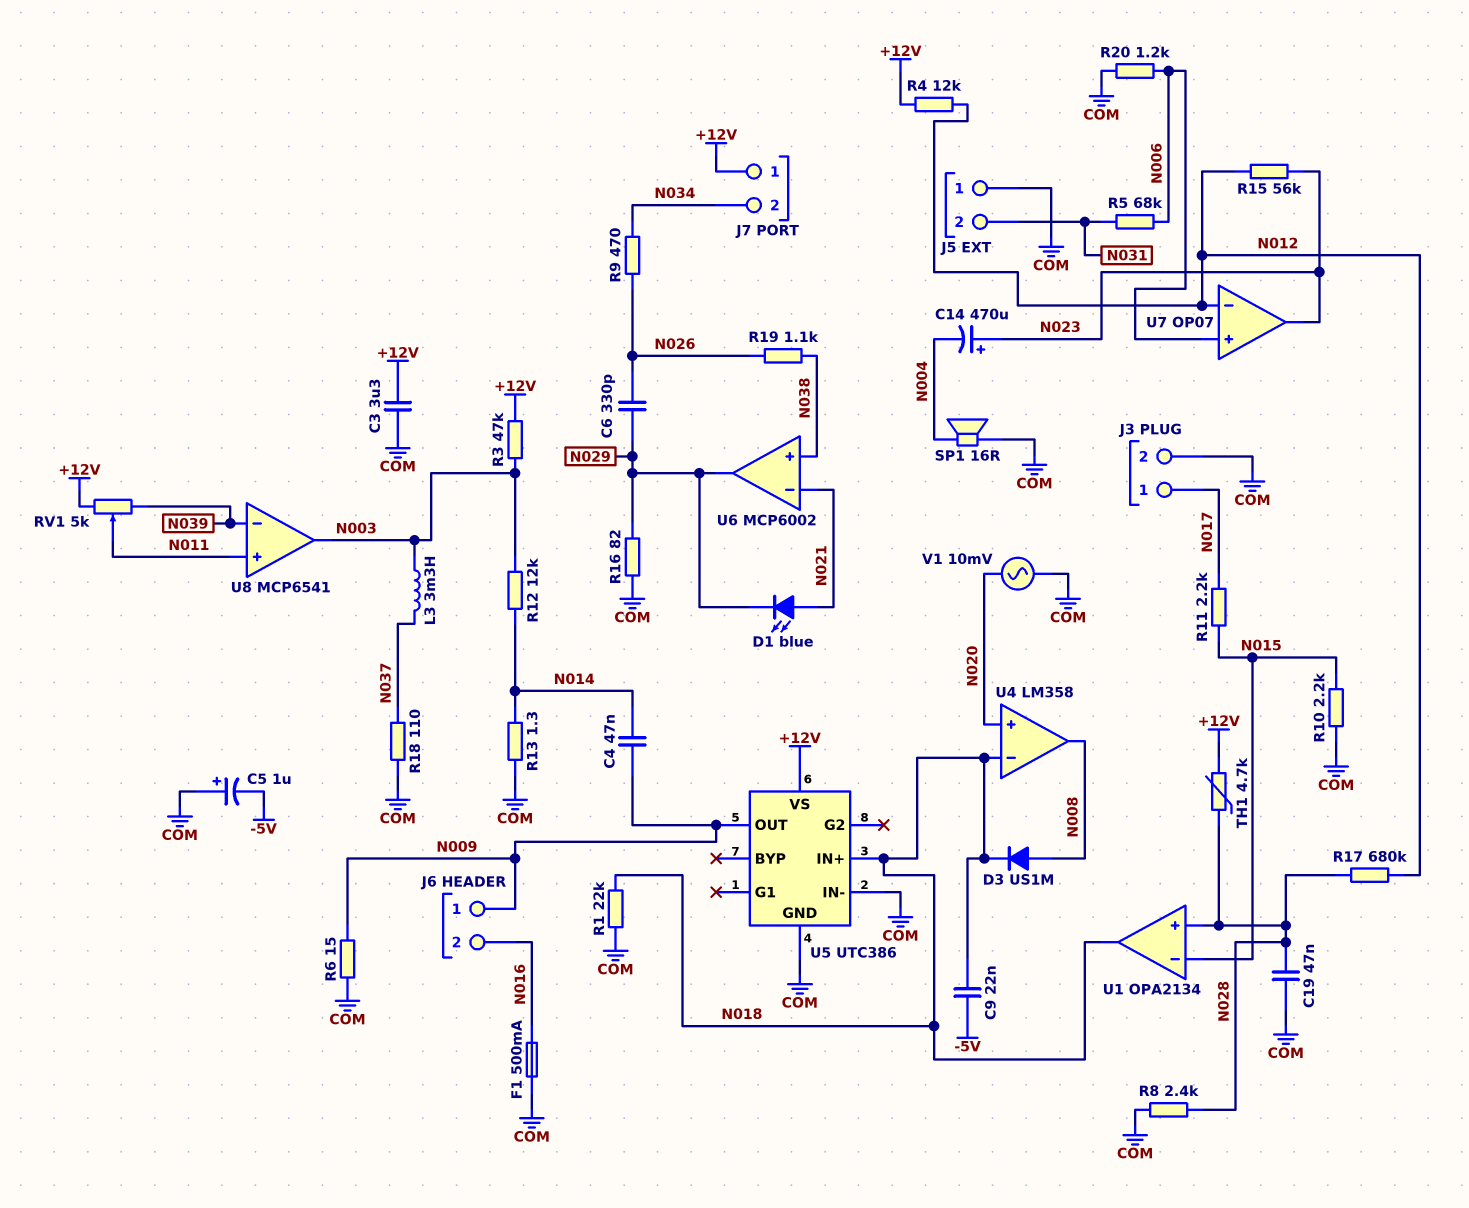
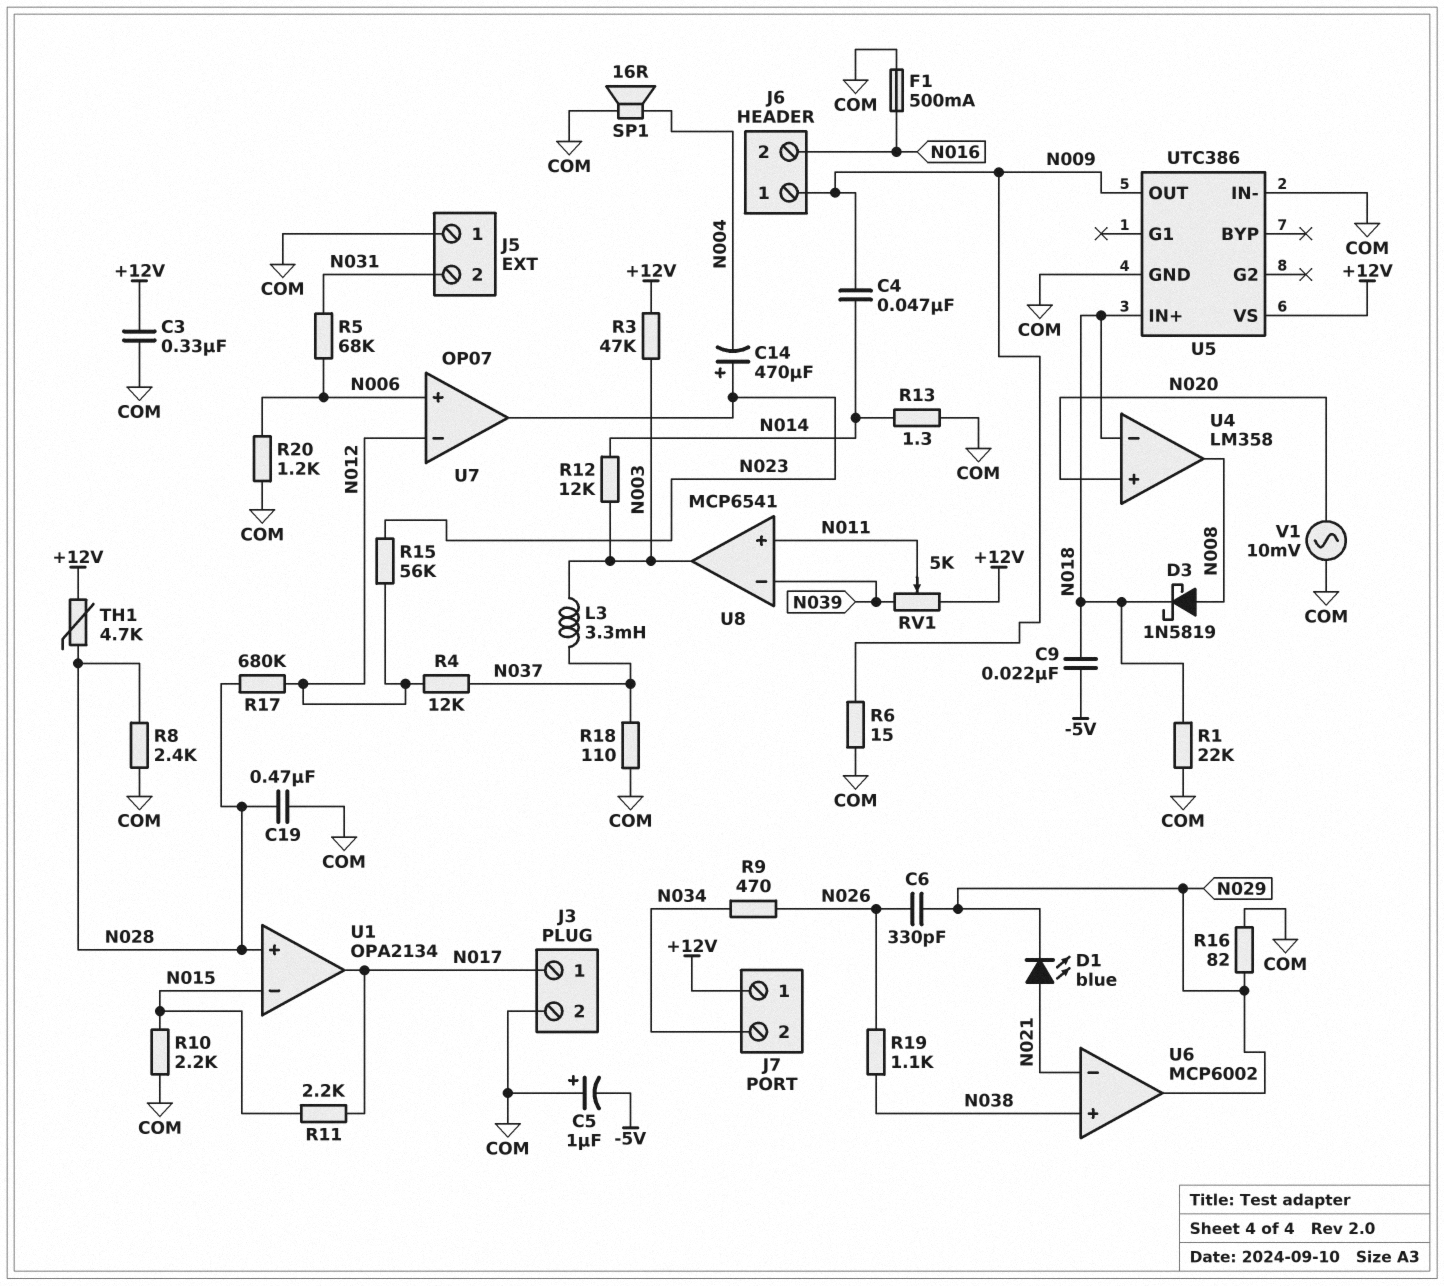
C3: 3.3uF (+12V, COM) -> 330nF (+12V, COM)
C19: 47nF (COM, N028) -> 470nF (COM, N028)
D3: diode US1M (A N008, K N018) -> schottky 1N5819 (A N008, K N018)
R4: 12k (+12V, N012) -> 12k (N012, N037)
U1 pin out: N018 -> N017

